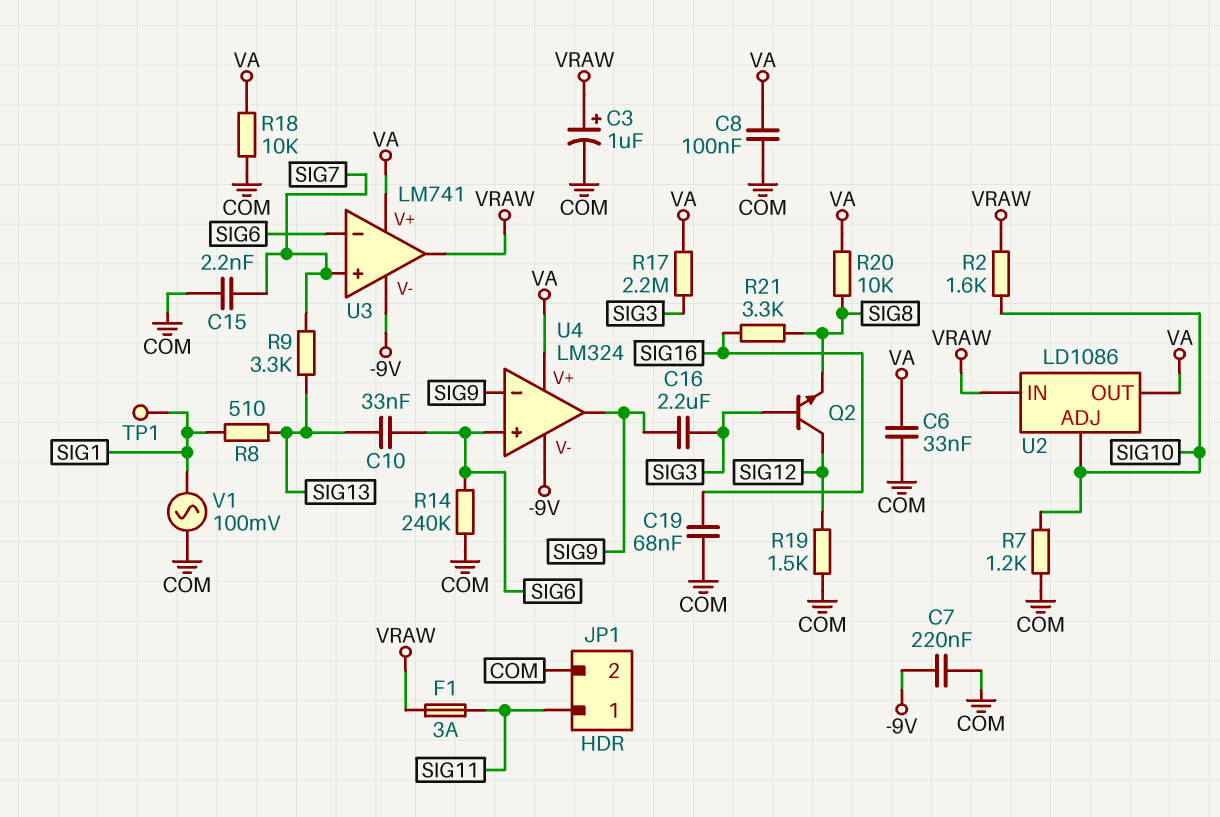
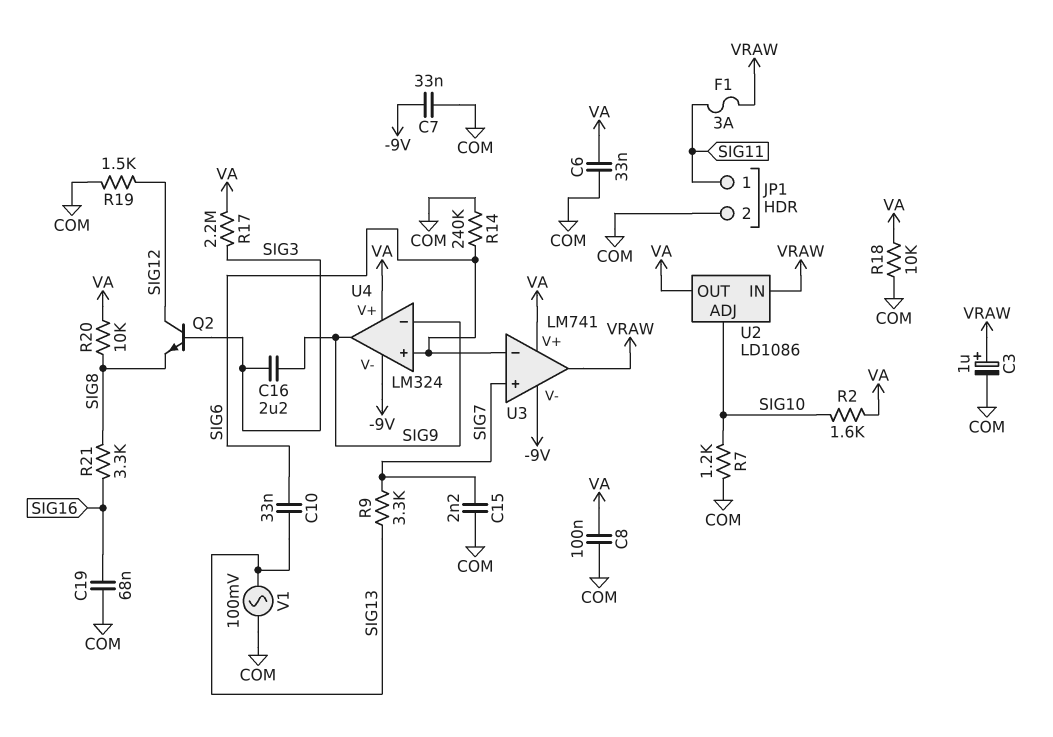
C7: 220nF (-9V, COM) -> 33nF (-9V, COM)
R2: 1.6k (SIG10, VRAW) -> 1.6k (SIG10, VA)
R8: 510 (SIG1, SIG13) -> none
TP1: test point (SIG1) -> none
V1: AC 100mV (COM, SIG1) -> AC 100mV (COM, SIG13)

